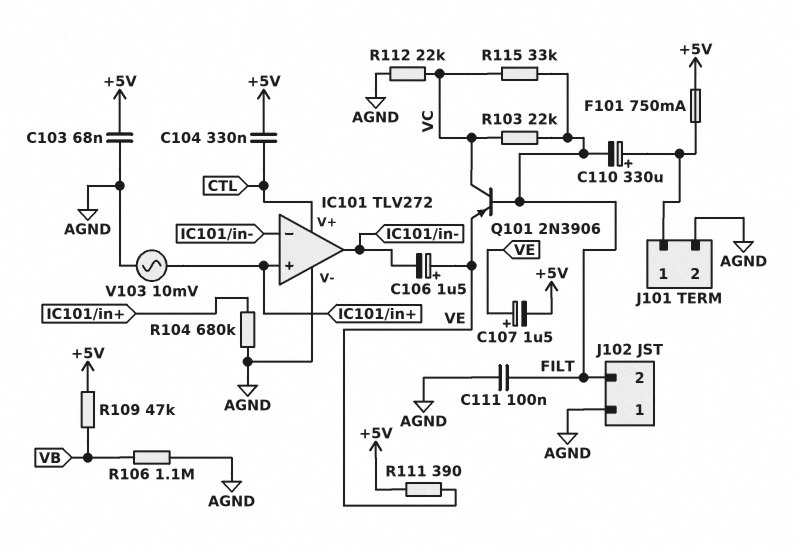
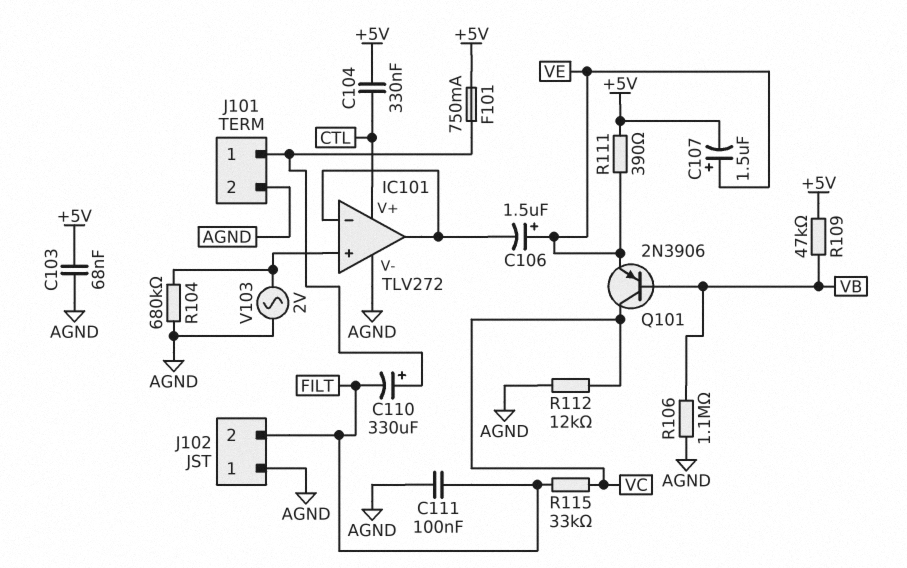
Q101: PNP 2N3906 (B FILT, C VC, E VE) -> PNP 2N3906 (B VB, C VC, E VE)
R103: 22k (FILT, VC) -> none
R112: 22k (AGND, VC) -> 12k (AGND, VC)
V103: AC 10mV (AGND, IC101/in+) -> AC 2V (AGND, IC101/in+)

